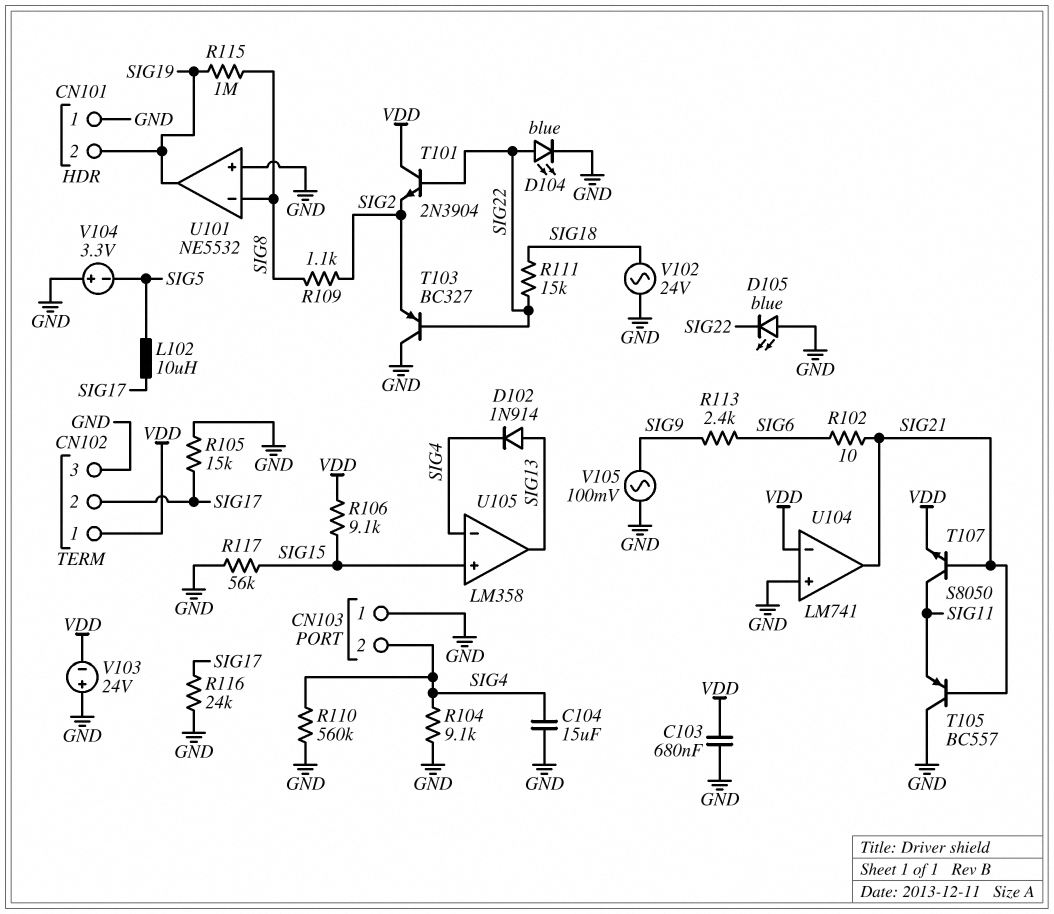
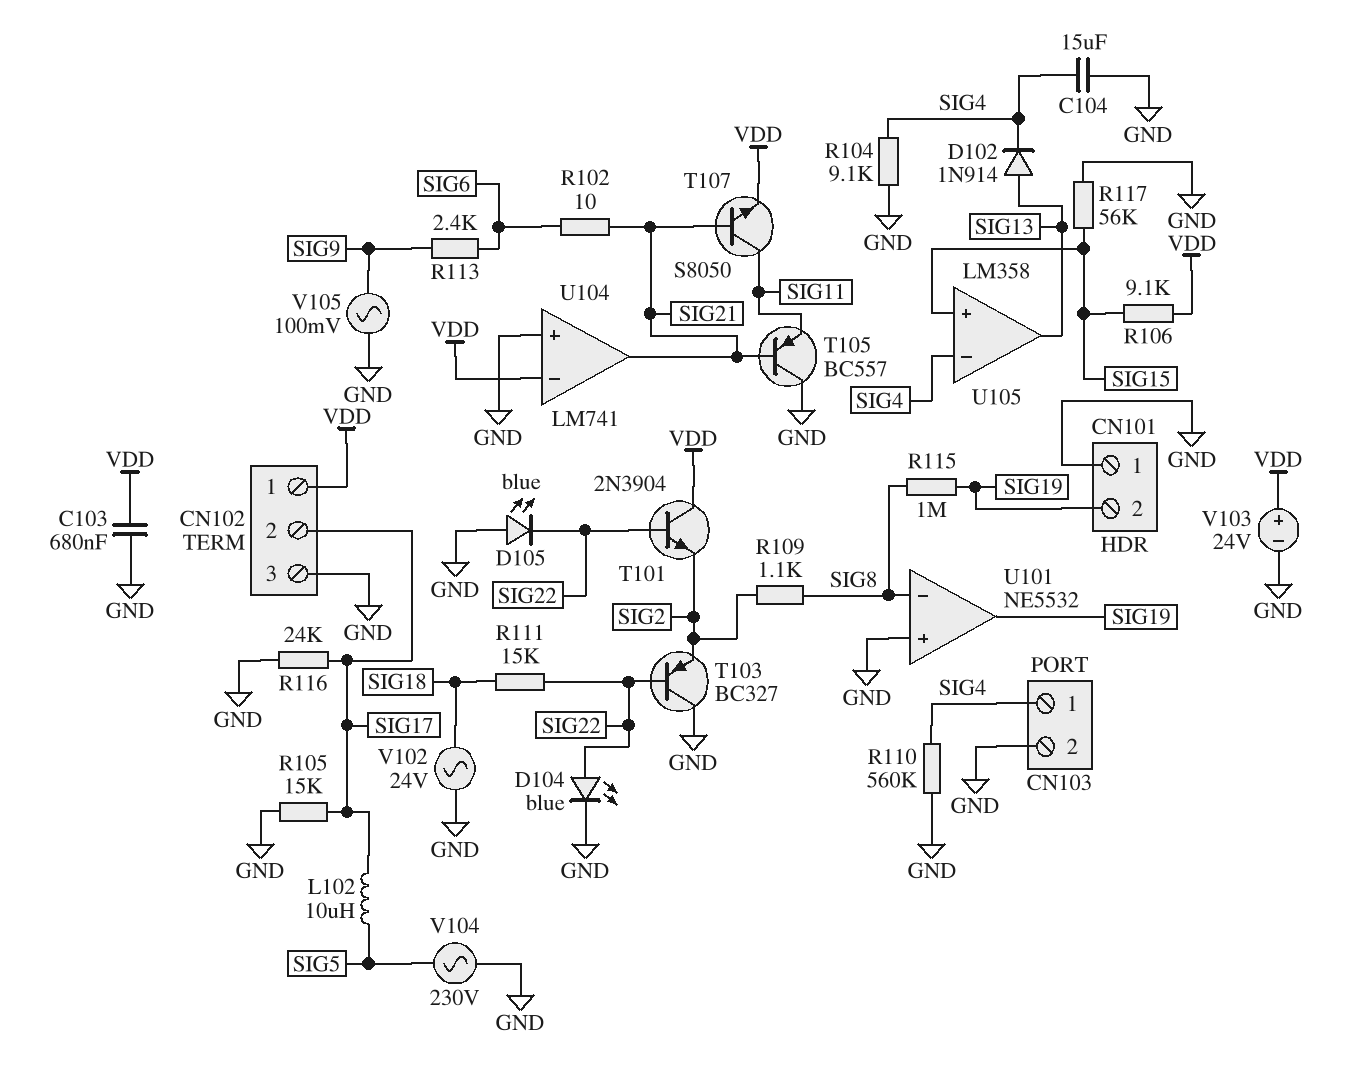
CN103 pin 1: GND -> SIG4
CN103 pin 2: SIG4 -> GND
V103: 24V (plus GND, minus VDD) -> 24V (plus VDD, minus GND)
V104: 3.3V (plus GND, minus SIG5) -> AC 230V (GND, SIG5)

